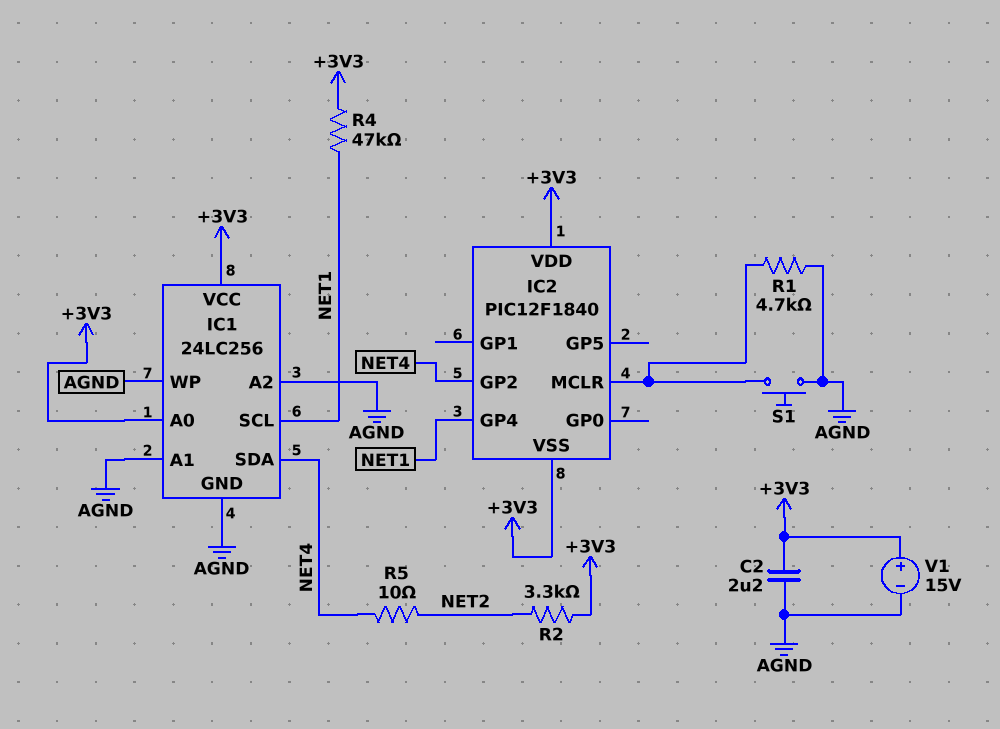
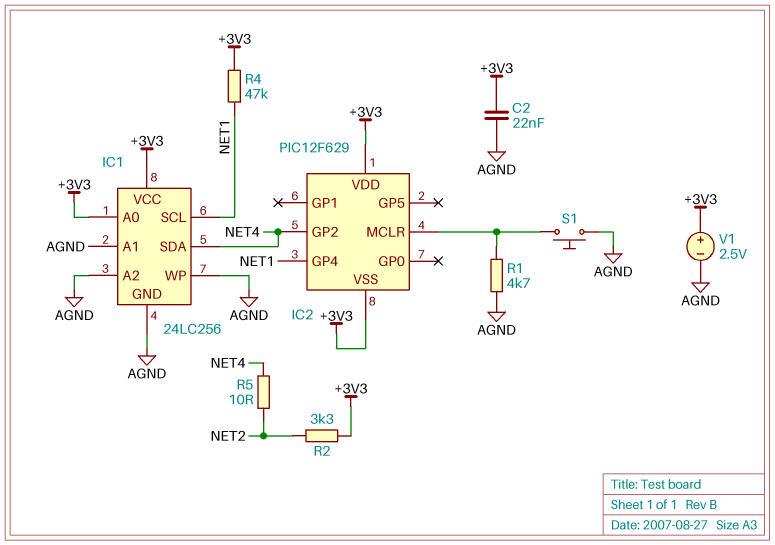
C2: 2.2uF (+3V3, AGND) -> 22nF (+3V3, AGND)
IC2: PIC12F1840 -> PIC12F629
V1: 15V (plus +3V3, minus AGND) -> 2.5V (plus +3V3, minus AGND)

